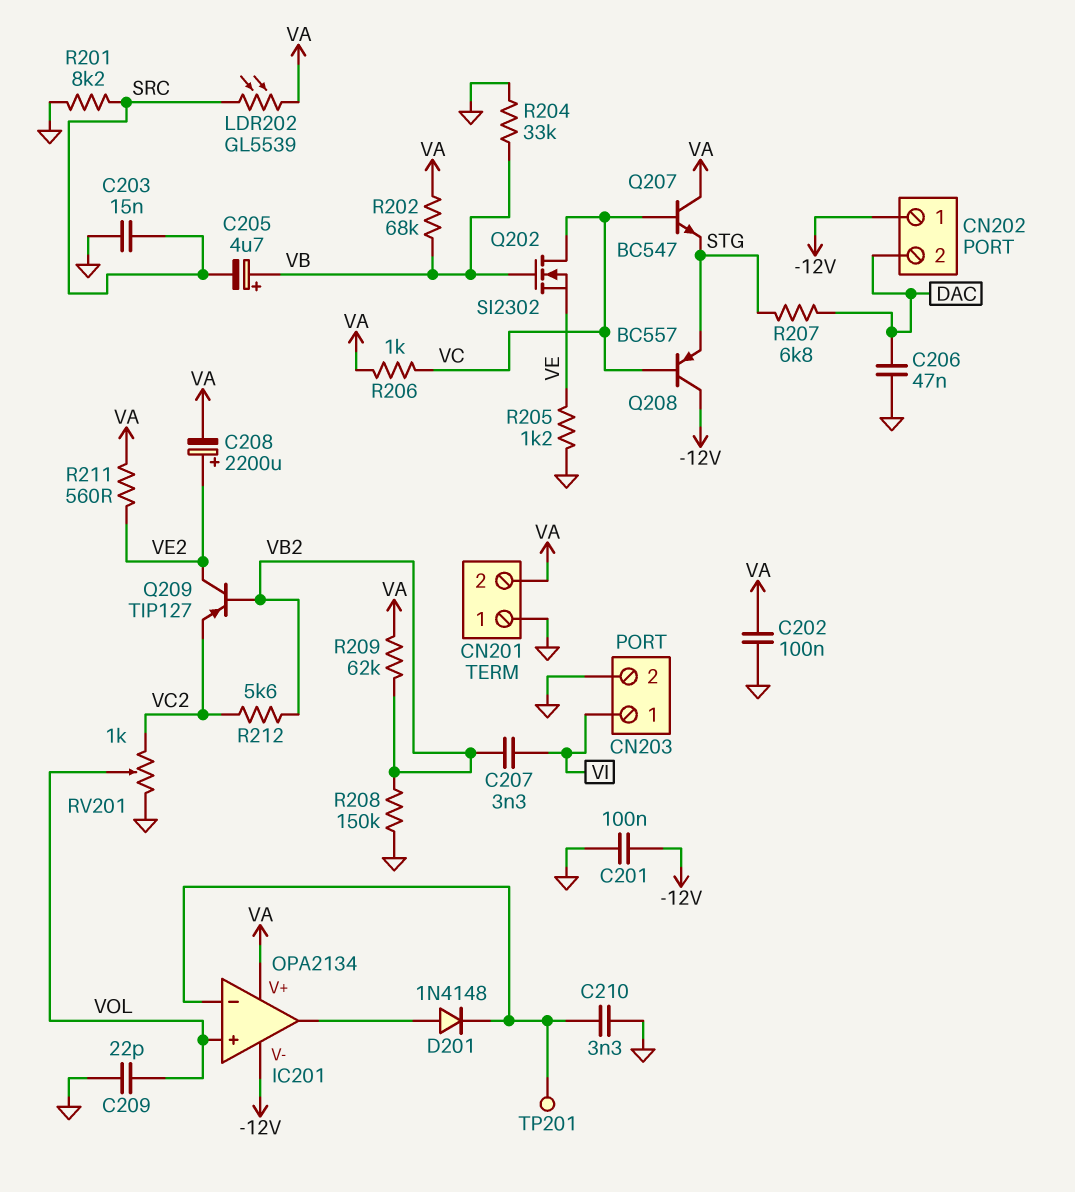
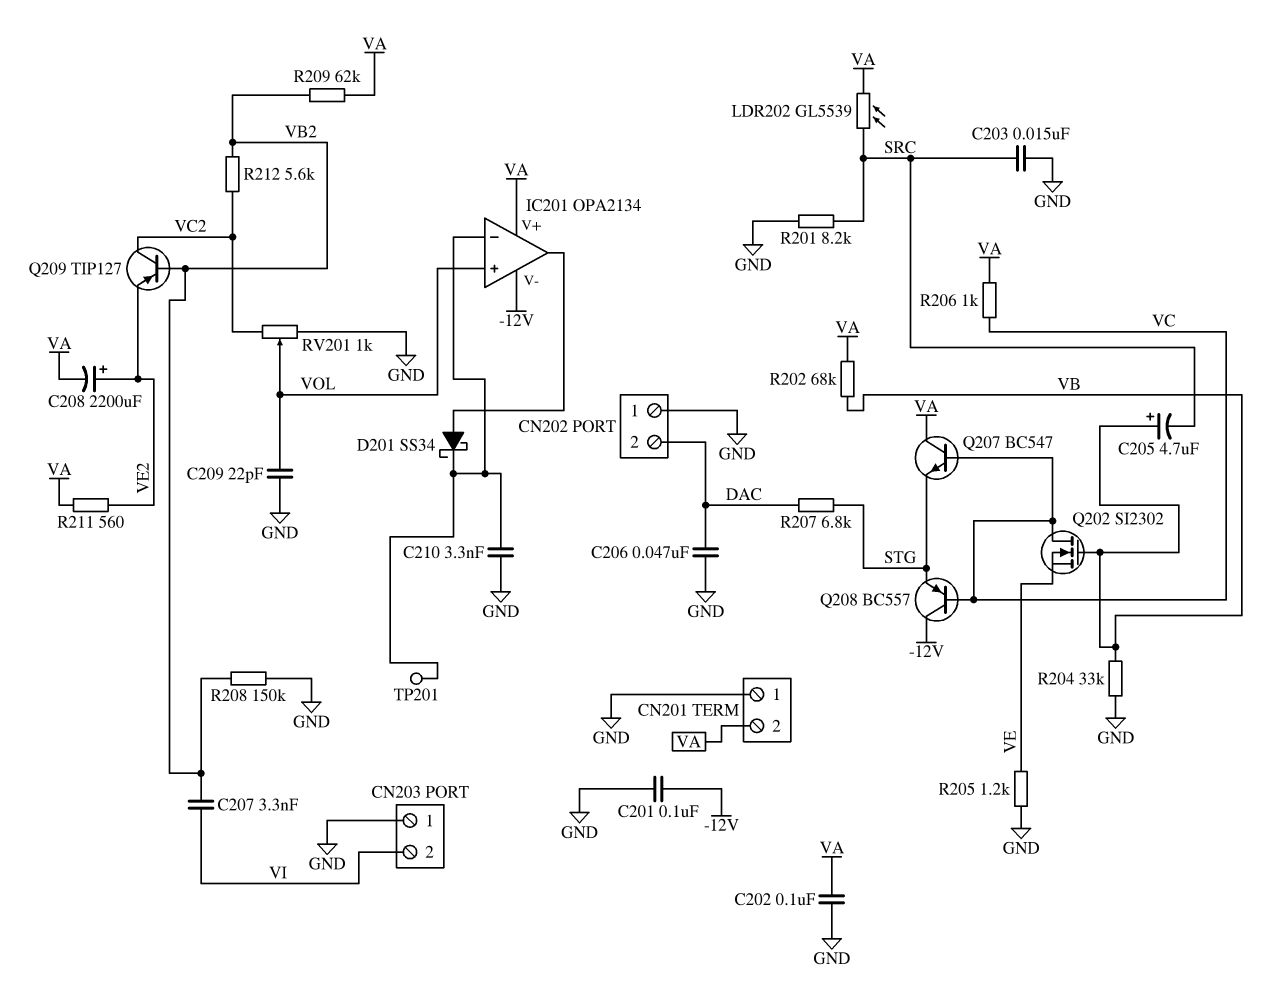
CN202 pin 1: -12V -> GND
CN203 pin 1: VI -> GND
CN203 pin 2: GND -> VI
D201: diode 1N4148 (A IC201/out, K IC201/in-) -> schottky SS34 (A IC201/out, K IC201/in-)
Q209: PNP TIP127 (B VB2, C VE2, E VC2) -> PNP TIP127 (B VB2, C VC2, E VE2)

